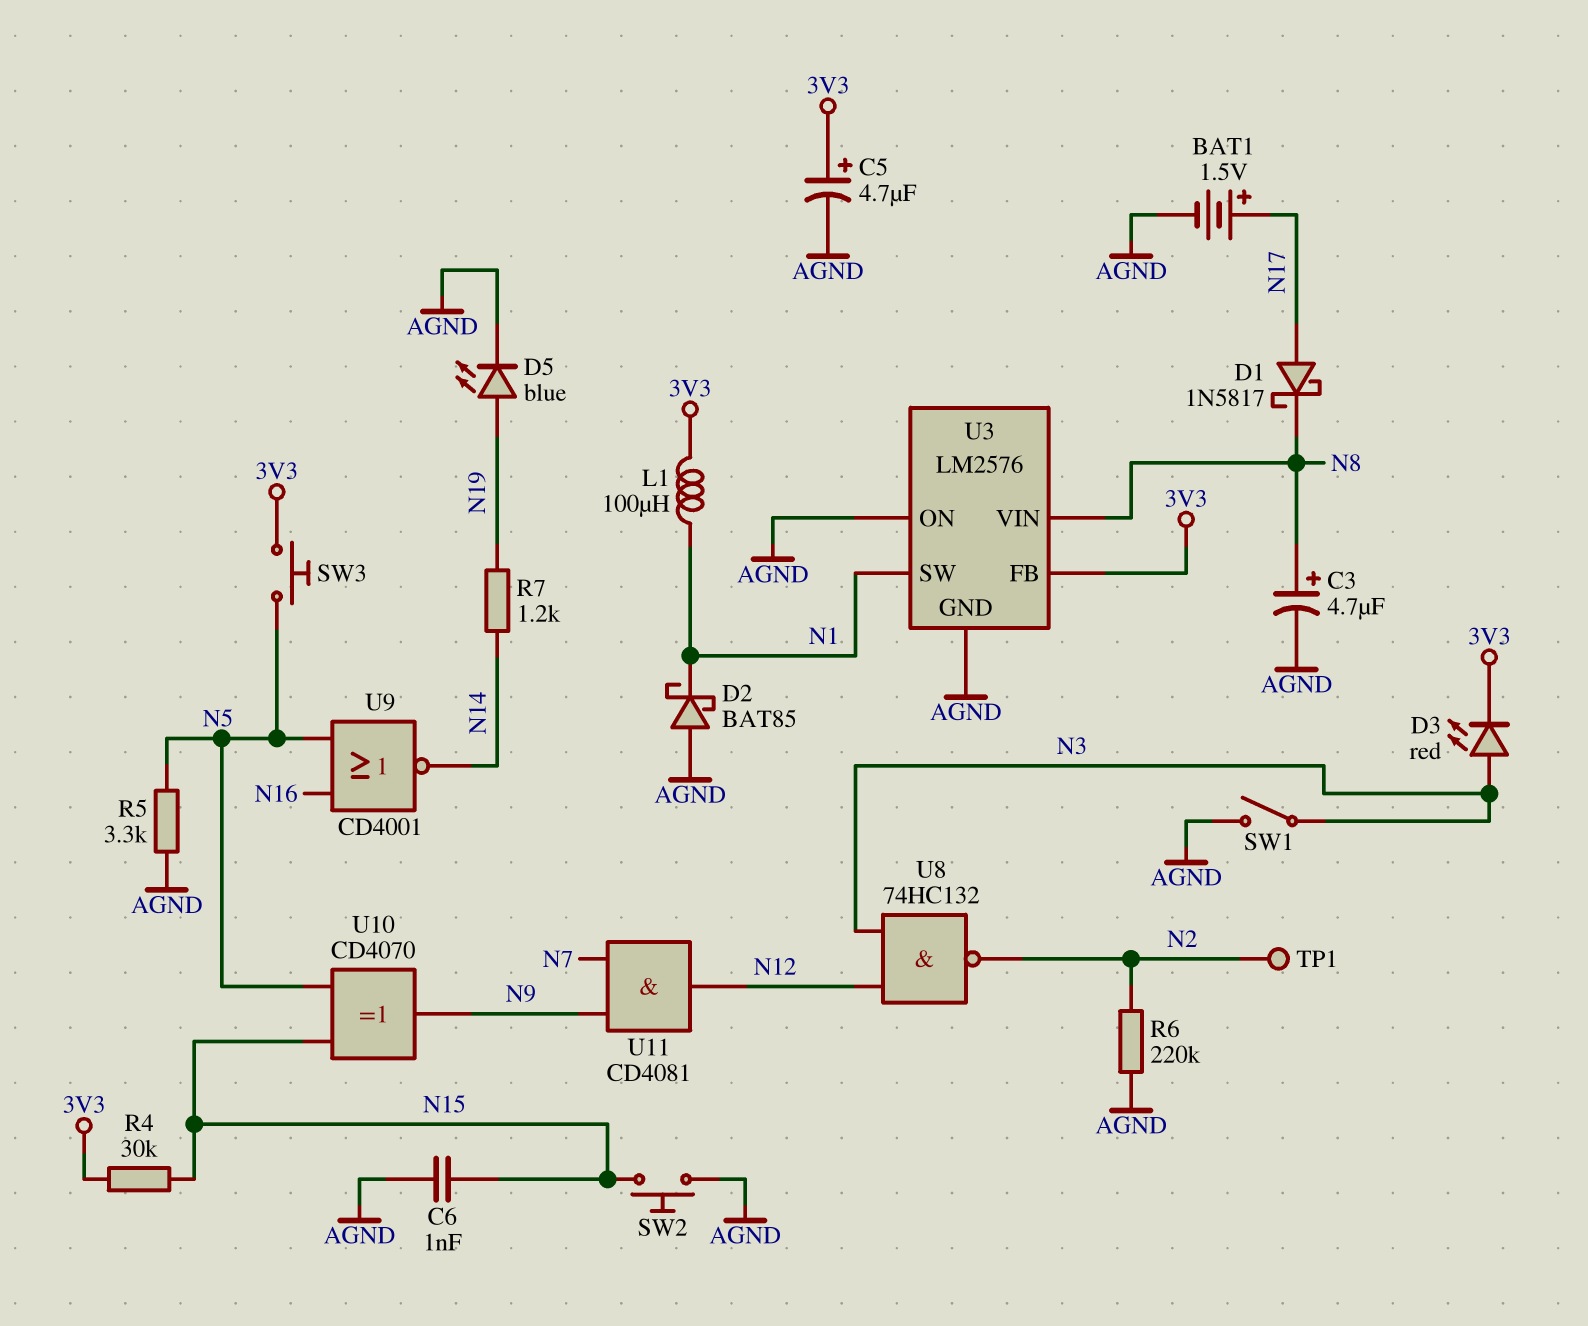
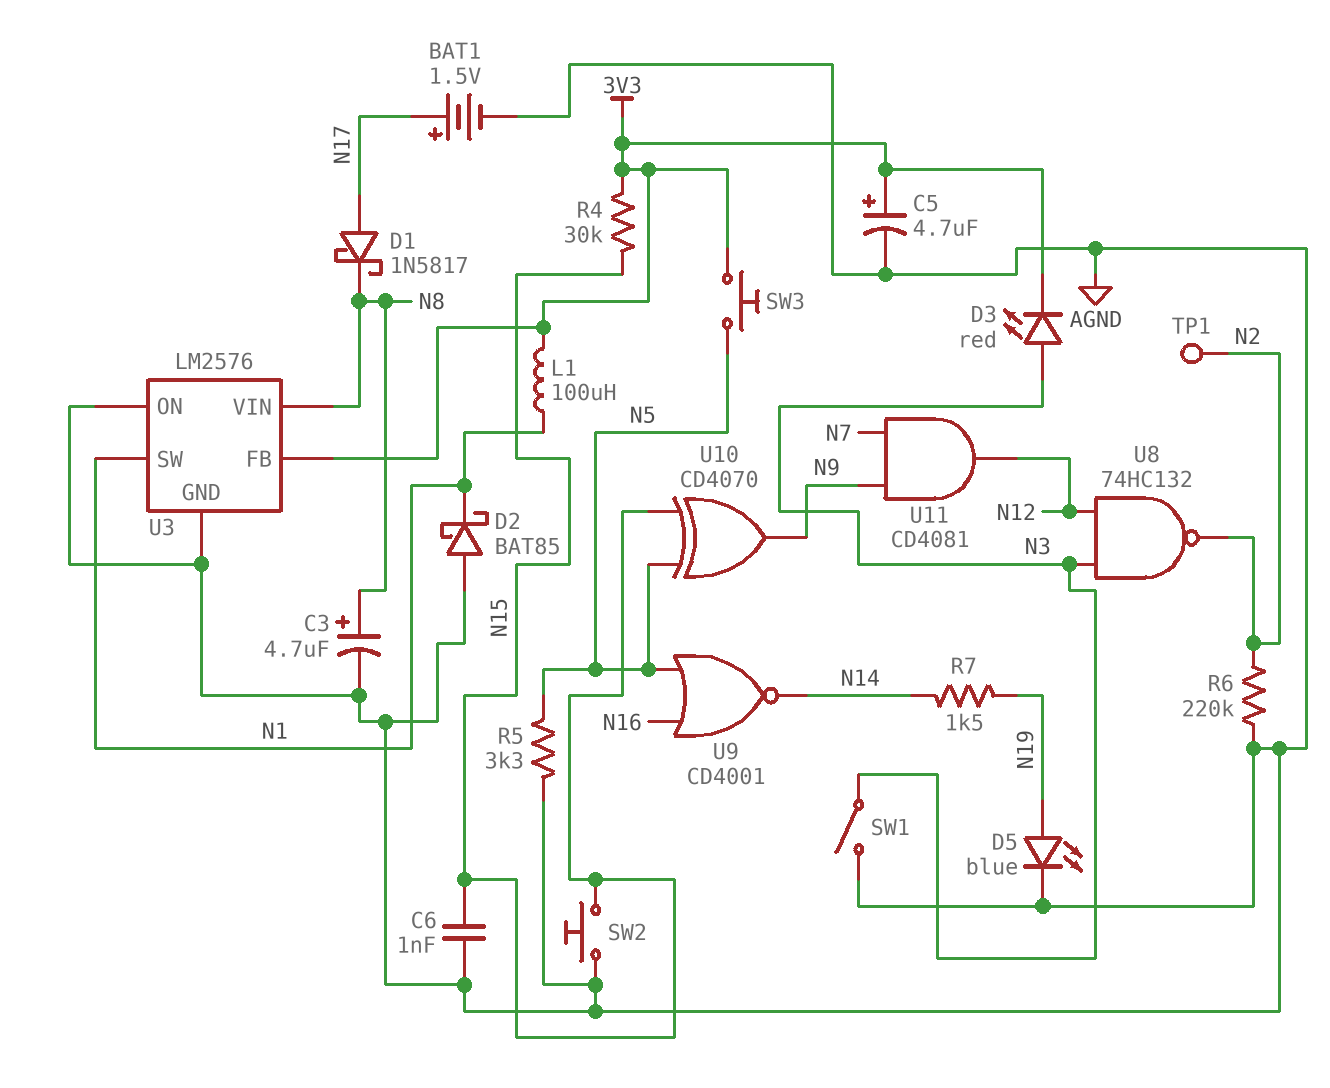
R7: 1.2k (N14, N19) -> 1.5k (N14, N19)

